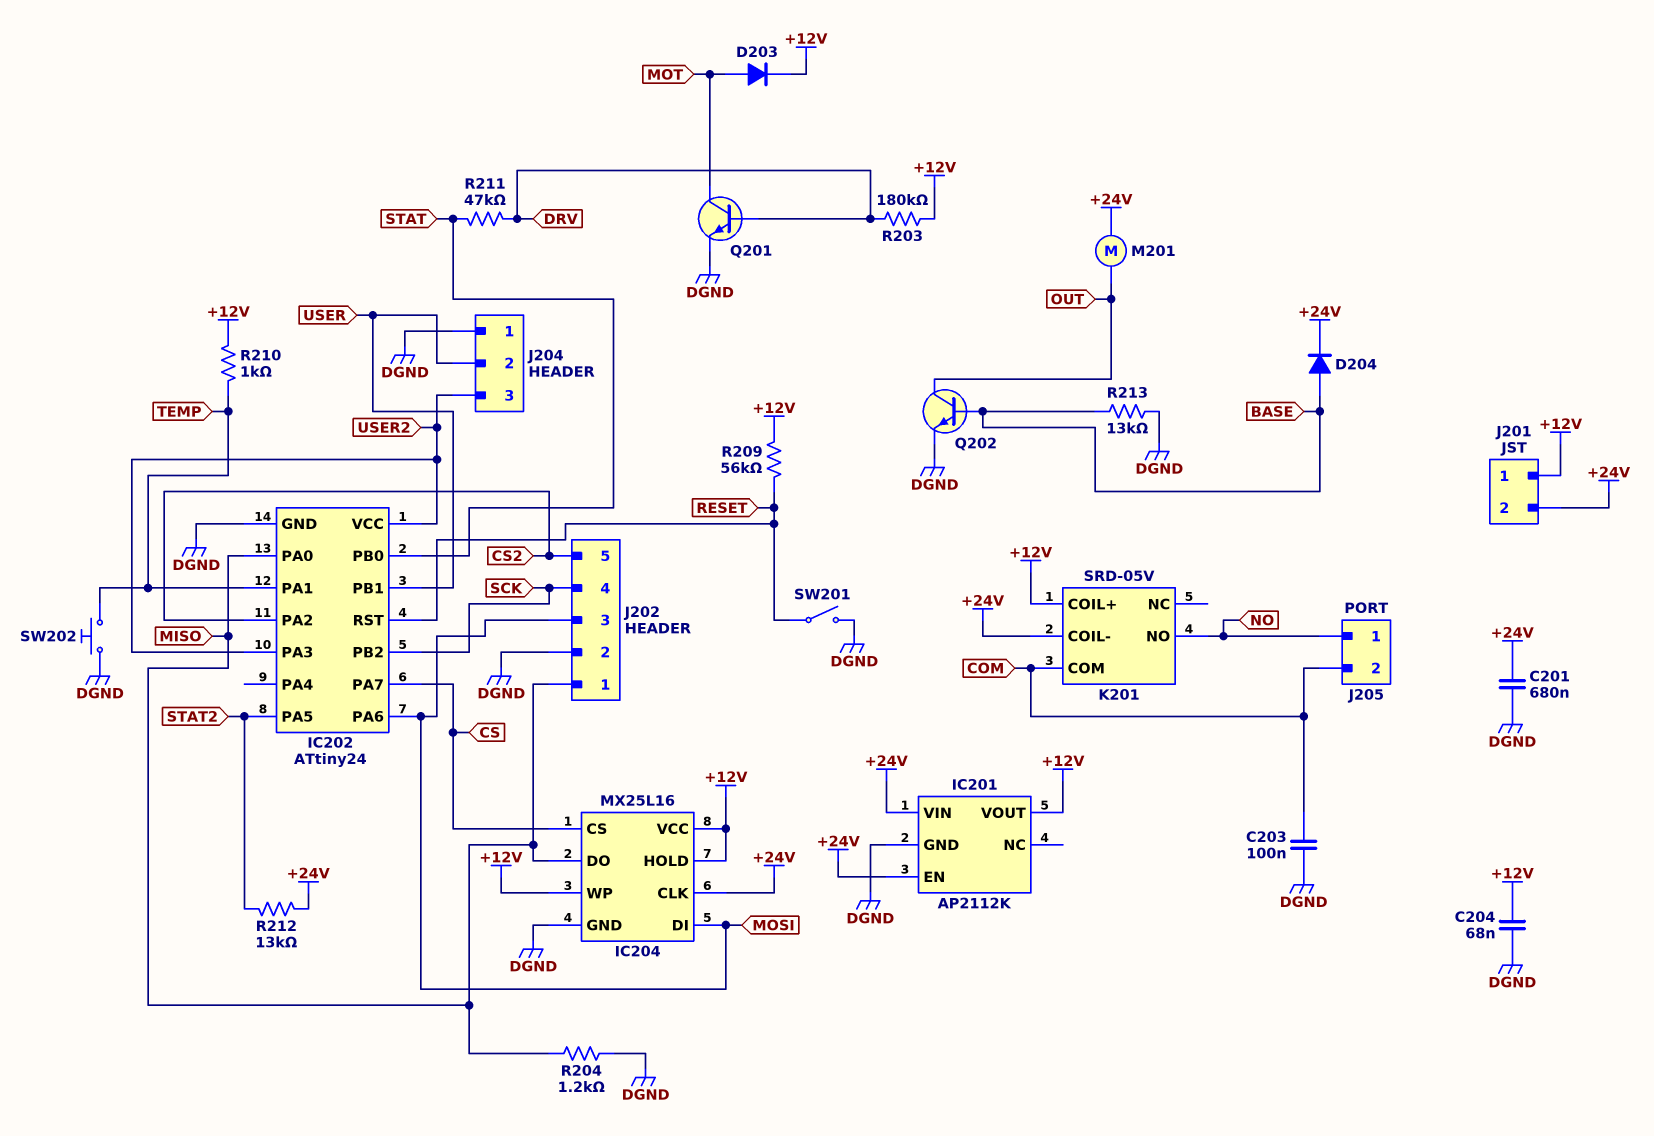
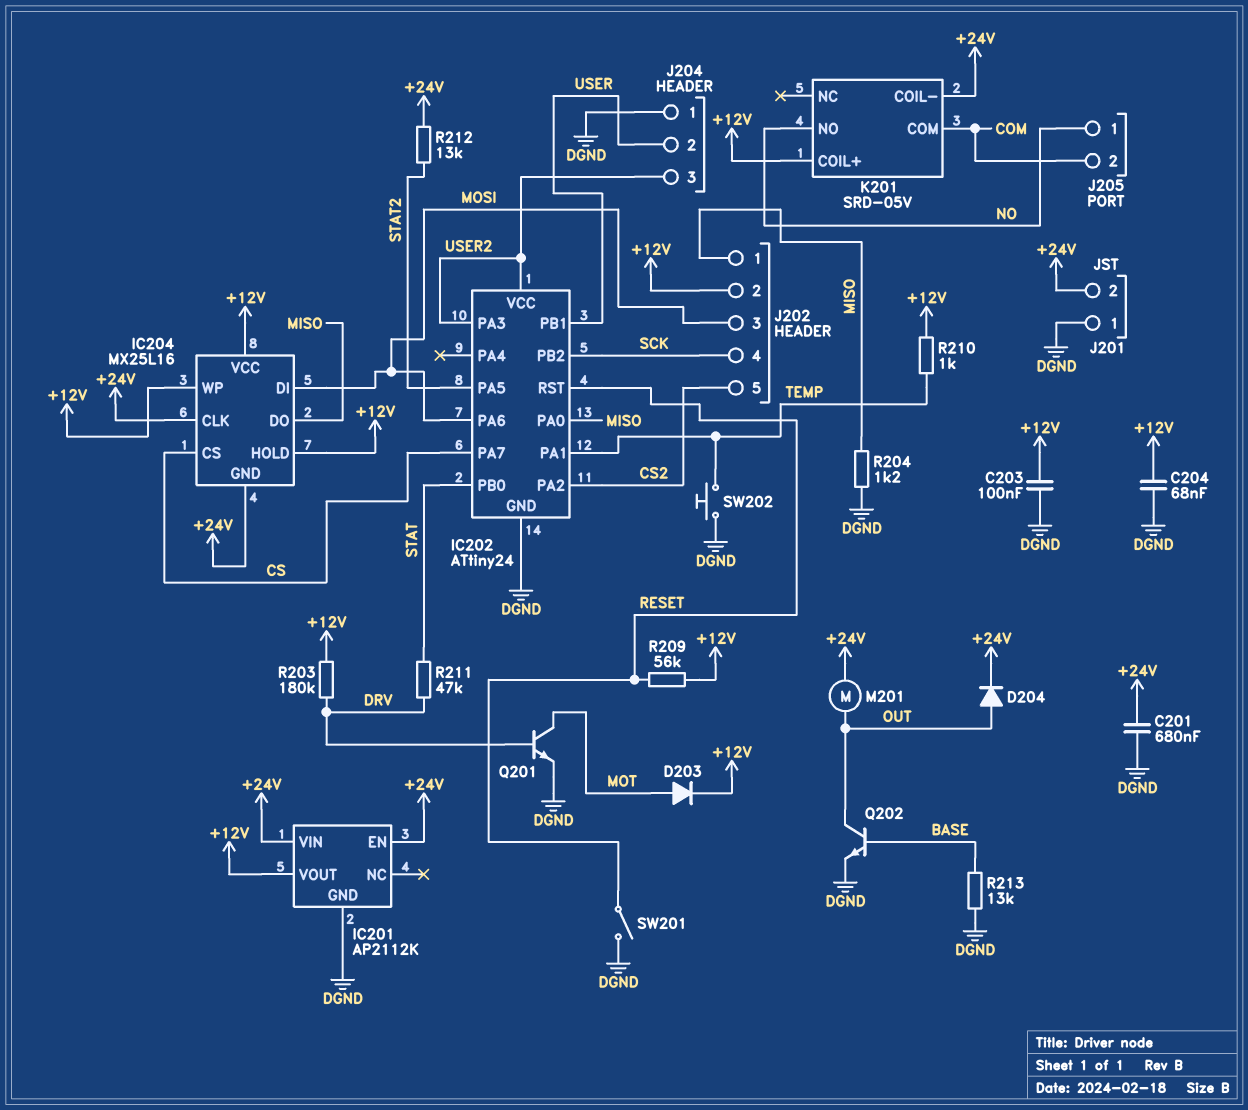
C203: 100nF (COM, DGND) -> 100nF (+12V, DGND)
D204: diode (A BASE, K +24V) -> diode (A OUT, K +24V)
IC204 pin GND: DGND -> +24V
J201 pin 1: +12V -> DGND
J202 pin 2: DGND -> +12V

